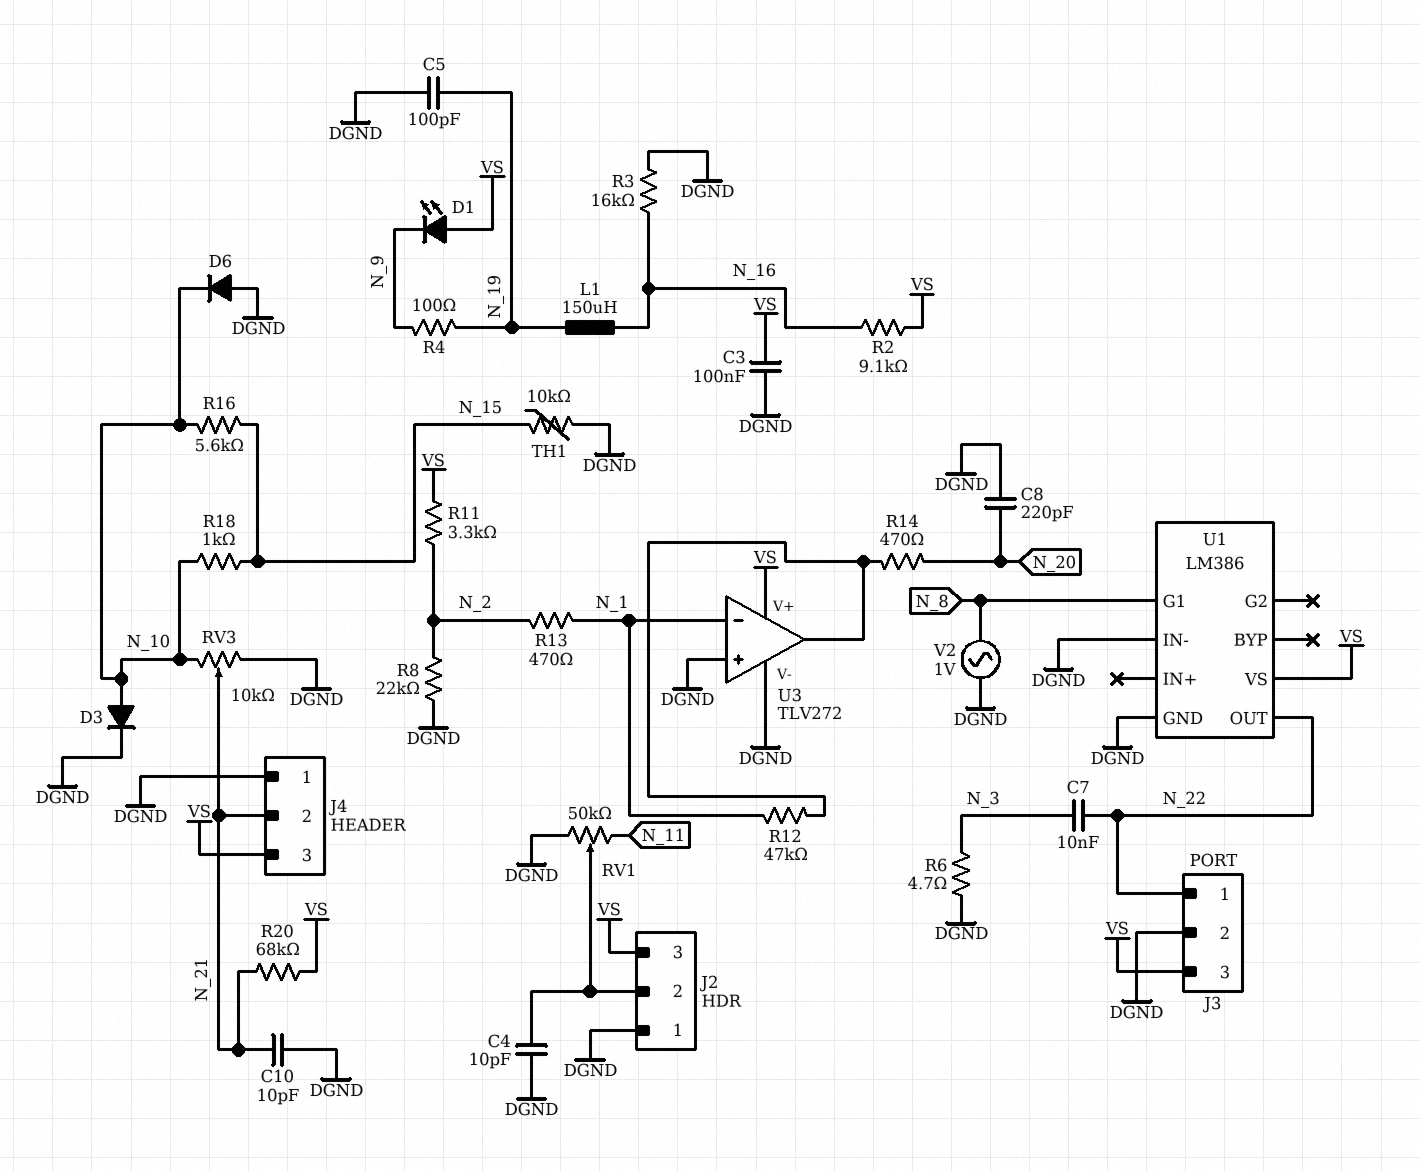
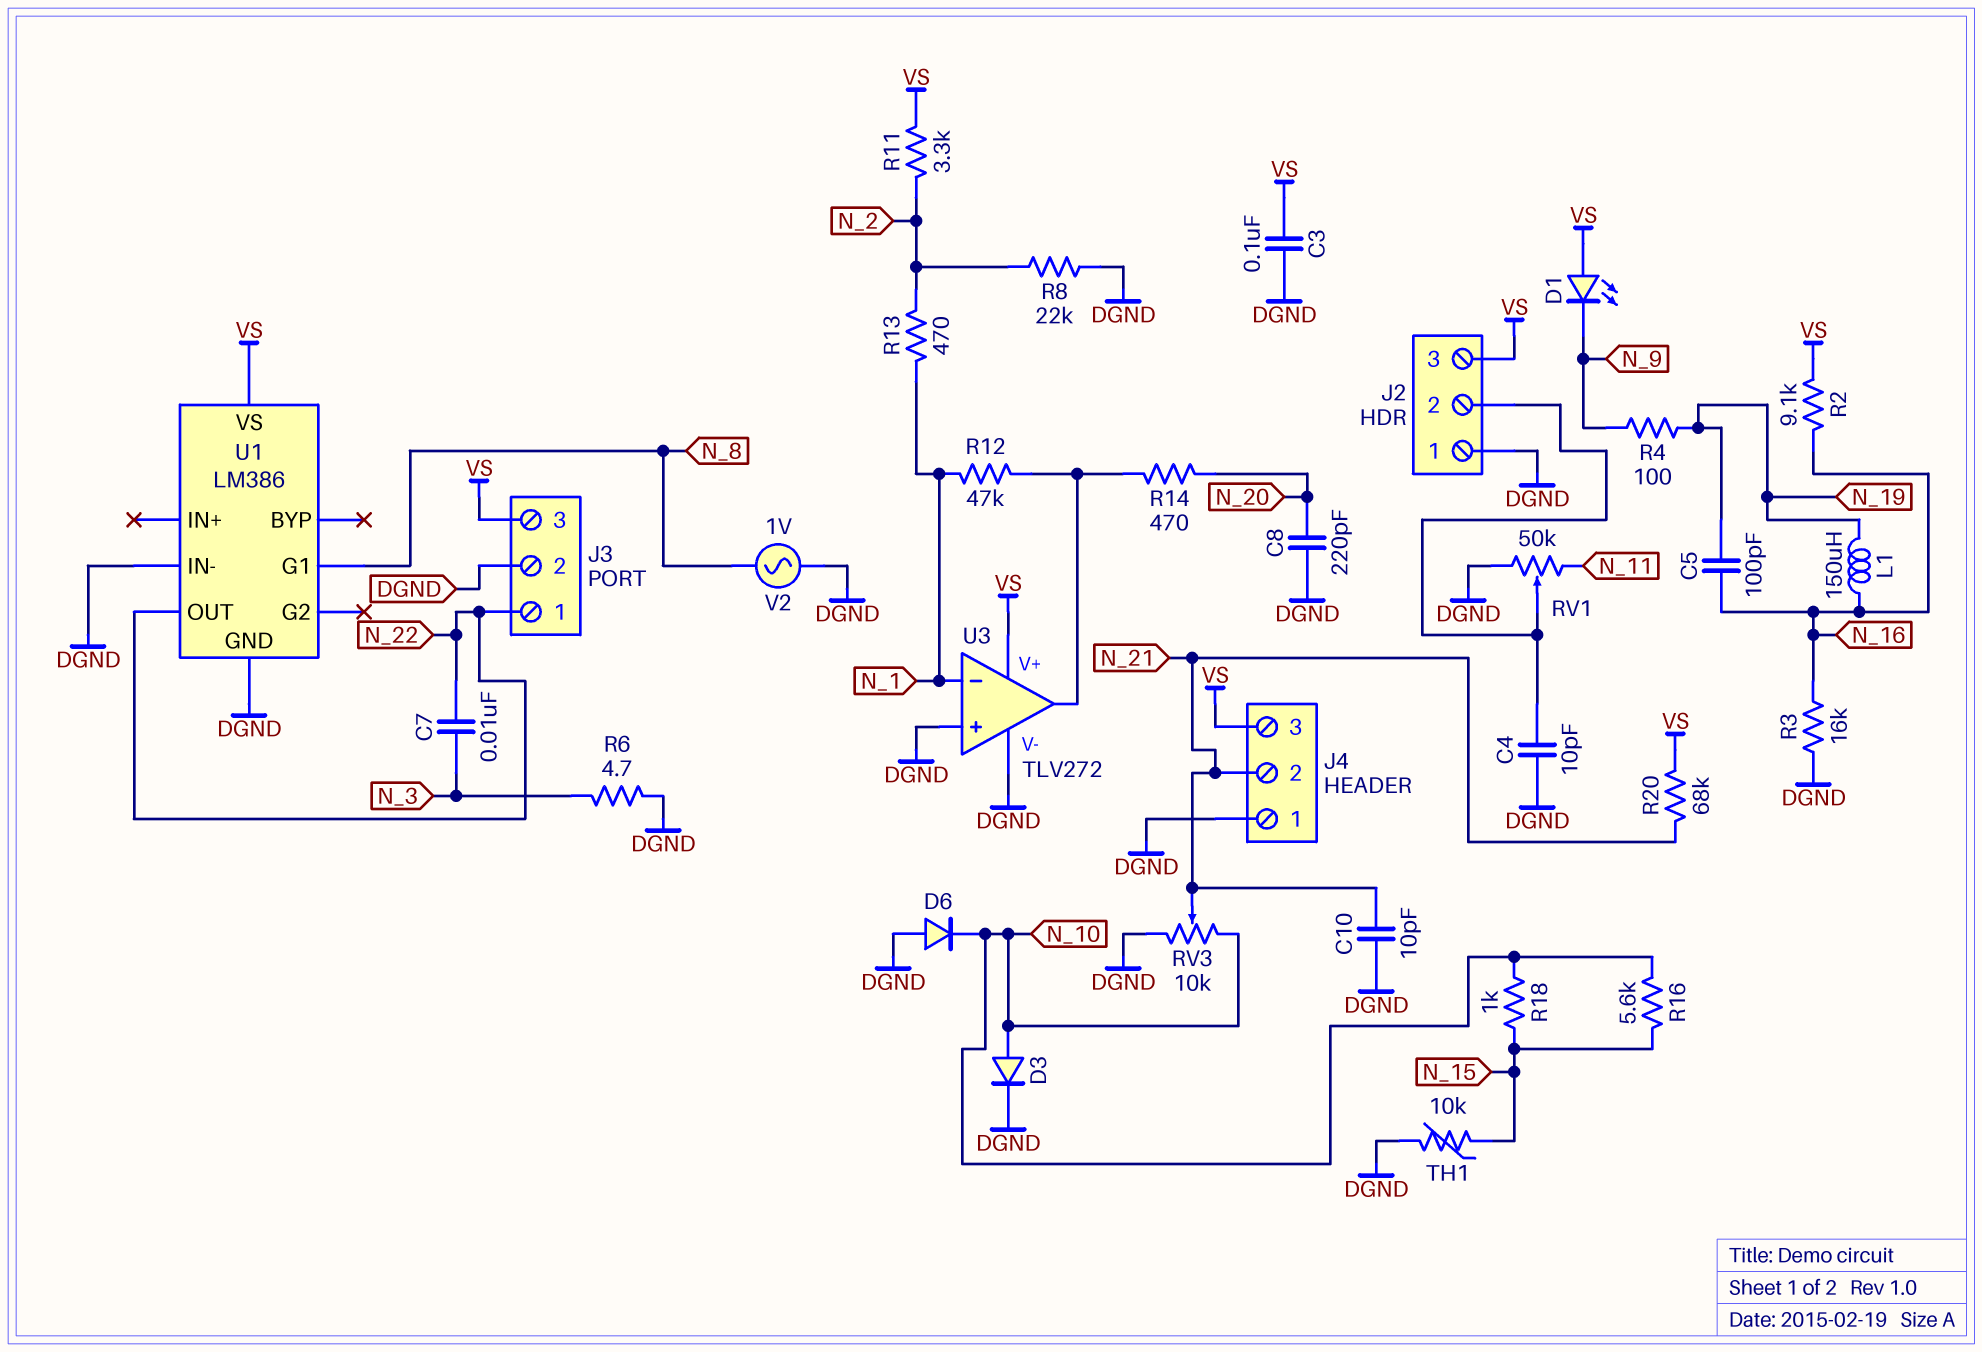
C5: 100pF (DGND, N_19) -> 100pF (N_16, N_19)

